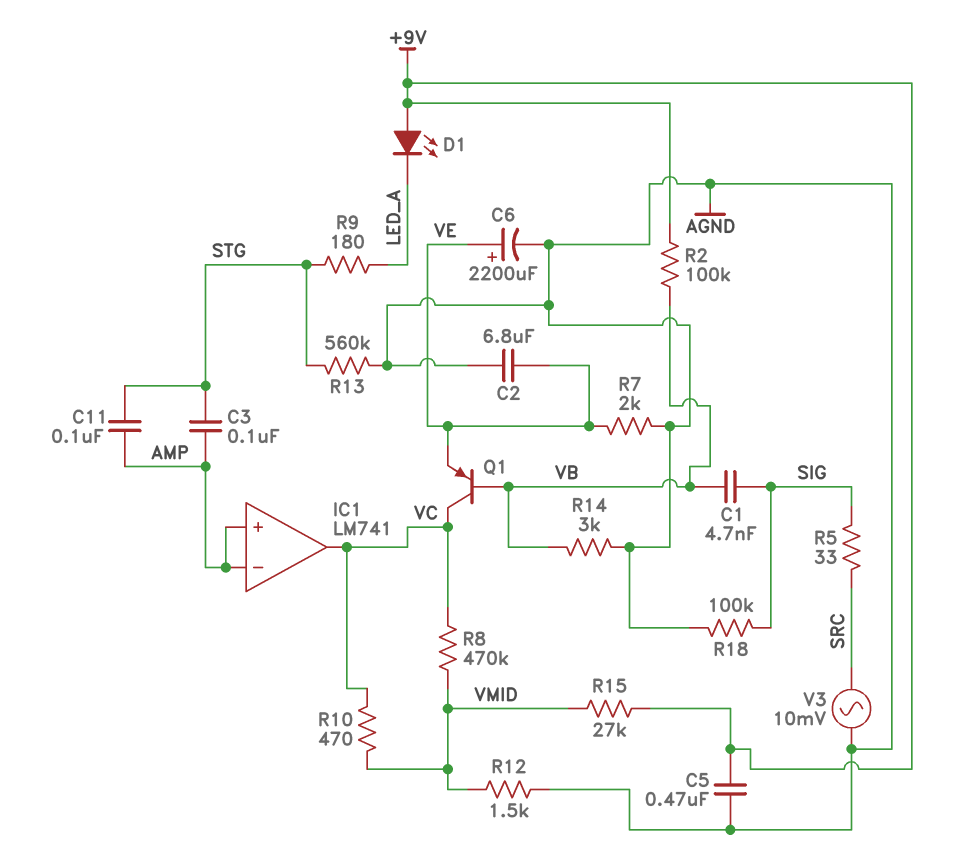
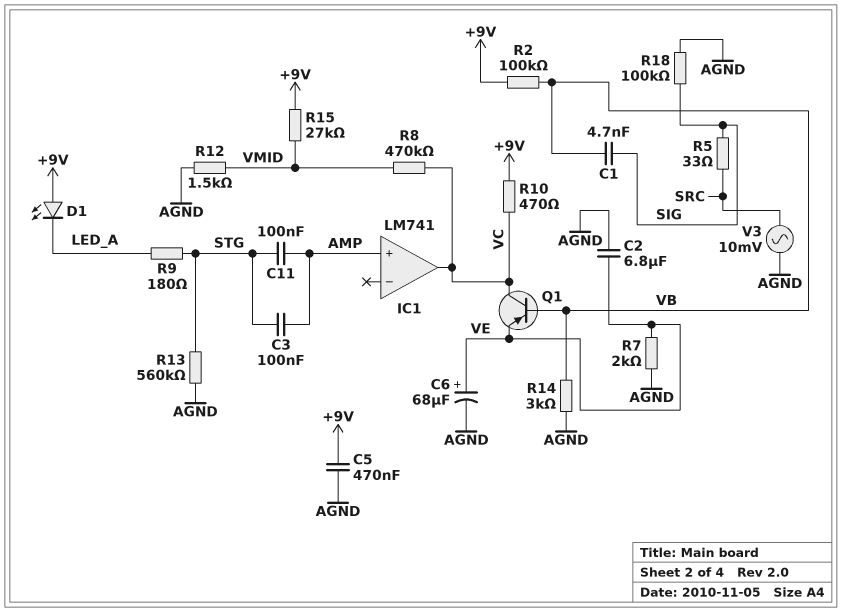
C6: 2200uF (plus VE, minus AGND) -> 68uF (plus VE, minus AGND)
IC1 pin in-: AMP -> none
R10: 470 (VC, VMID) -> 470 (+9V, VC)

